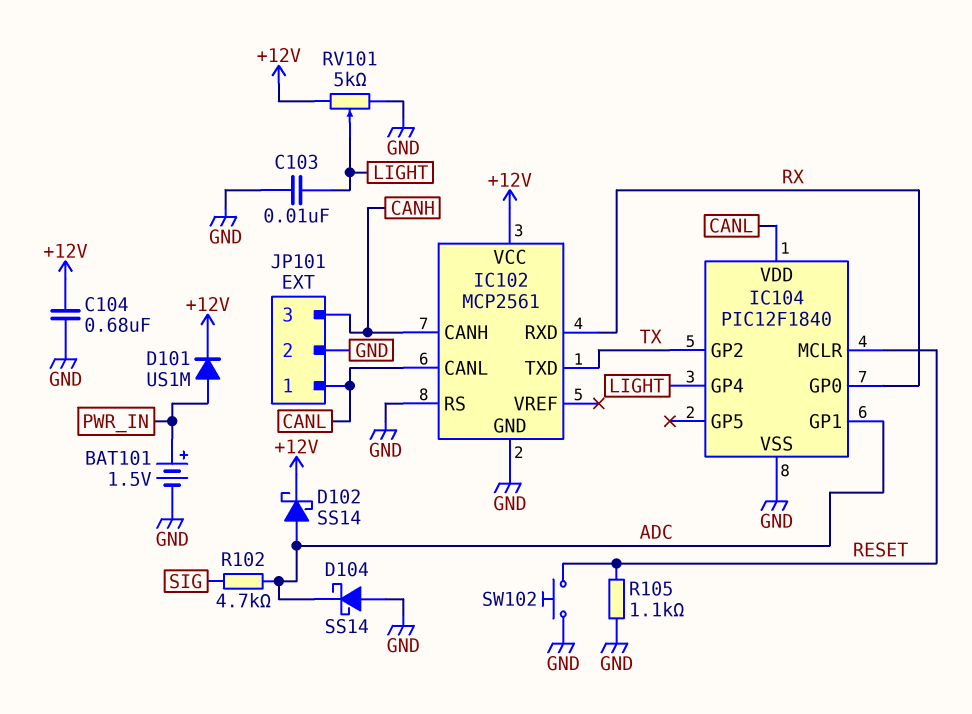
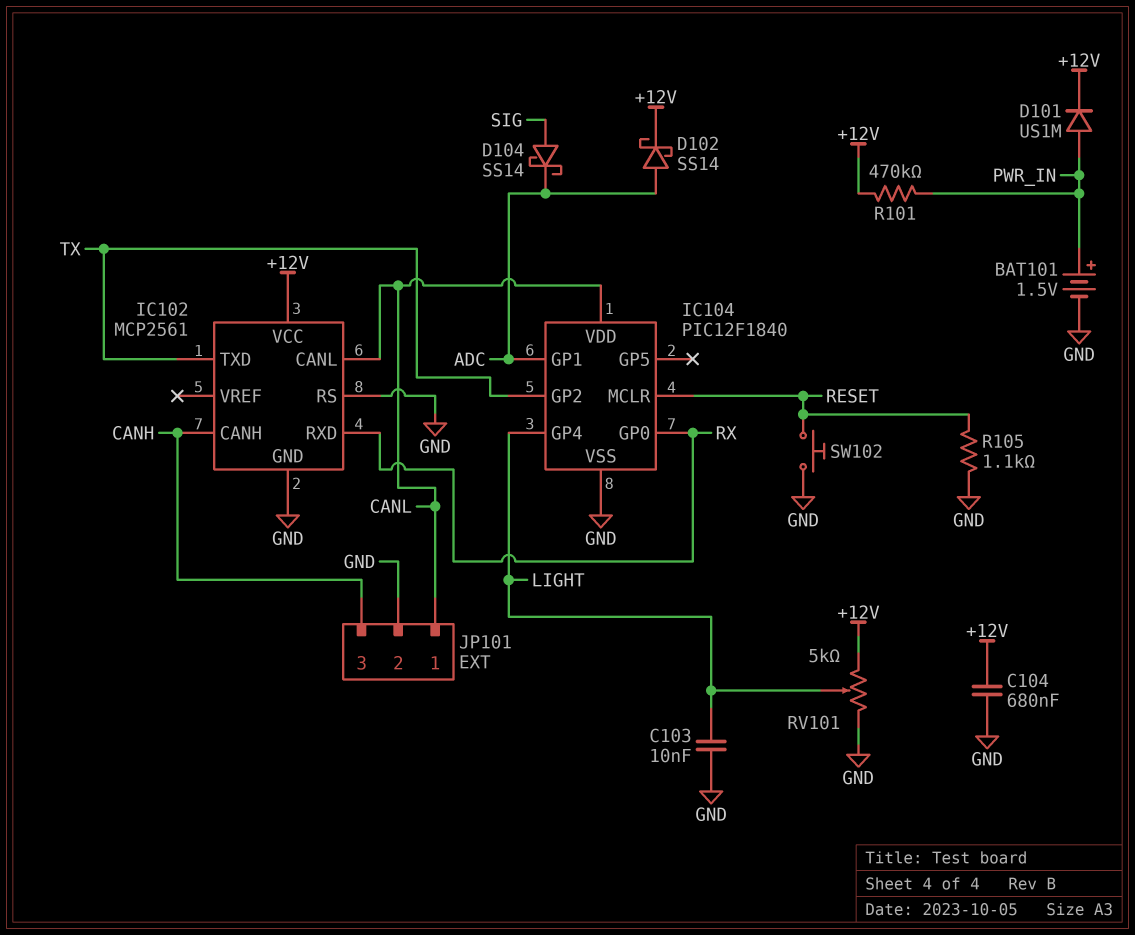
D104: schottky SS14 (A GND, K ADC) -> schottky SS14 (A SIG, K ADC)
R101: none -> 470k (+12V, PWR_IN)
R102: 4.7k (ADC, SIG) -> none

